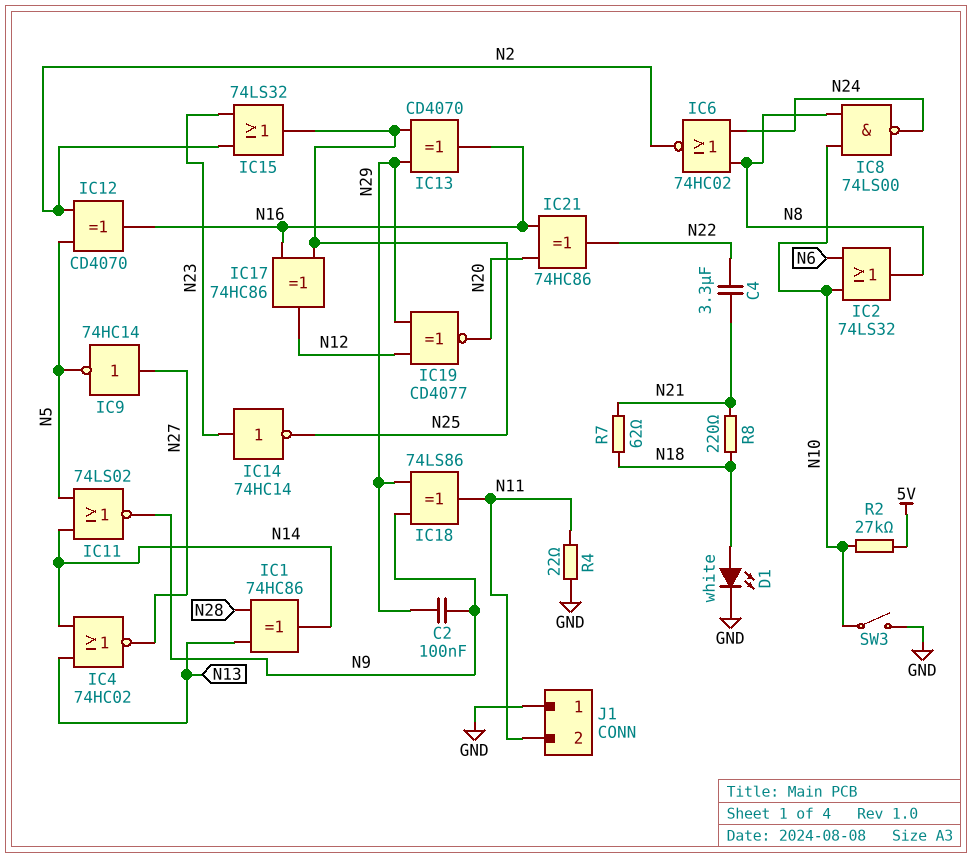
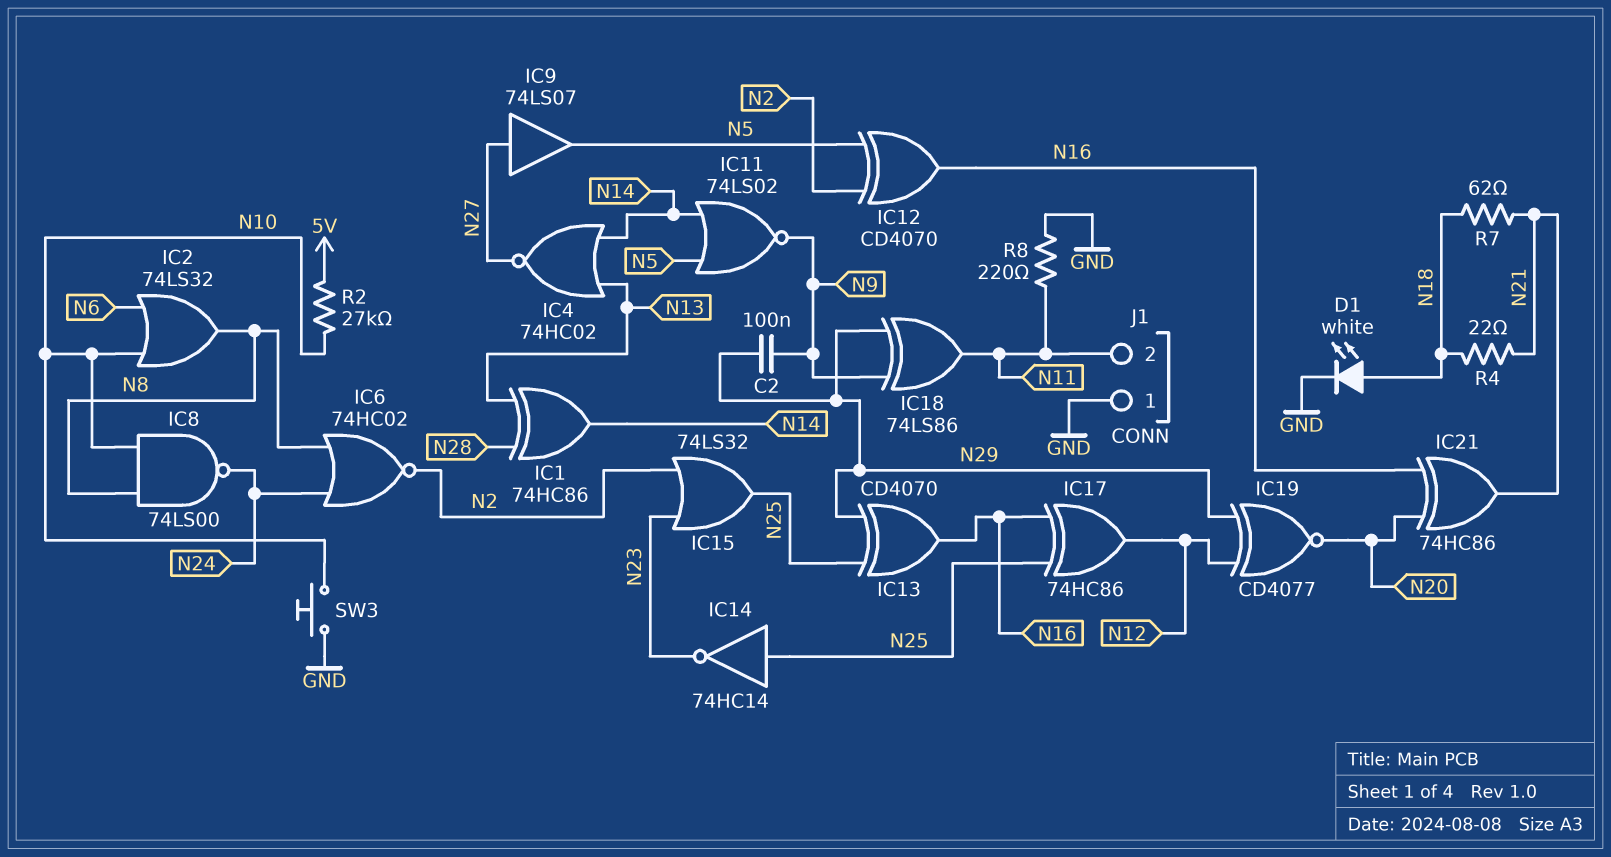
C4: 3.3uF (N21, N22) -> none
IC9: NOT 74HC14 (in N27, out N5) -> buffer 74LS07 (in N27, out N5)
IC14: NOT 74HC14 (in N23, out N25) -> NOT 74HC14 (in N25, out N23)
IC21: XOR 74HC86 (in N16, in N20, out N22) -> XOR 74HC86 (in N16, in N20, out N21)
R4: 22 (GND, N11) -> 22 (N18, N21)
R8: 220 (N18, N21) -> 220 (GND, N11)
SW3: switch (GND, N10) -> button (GND, N10)

